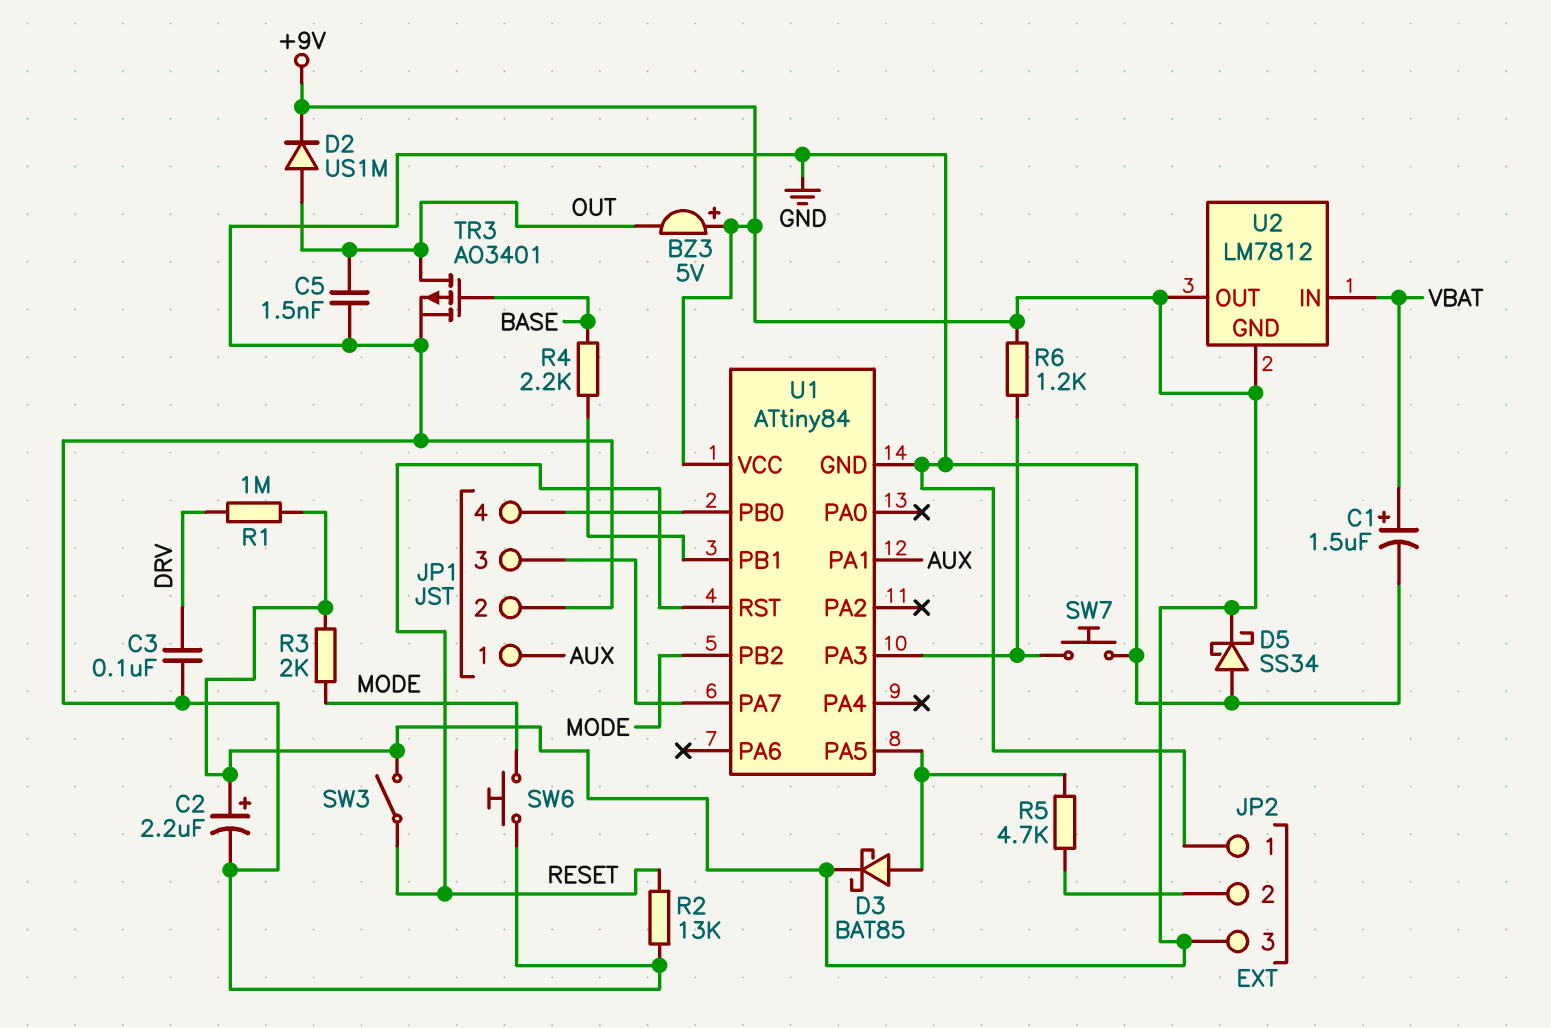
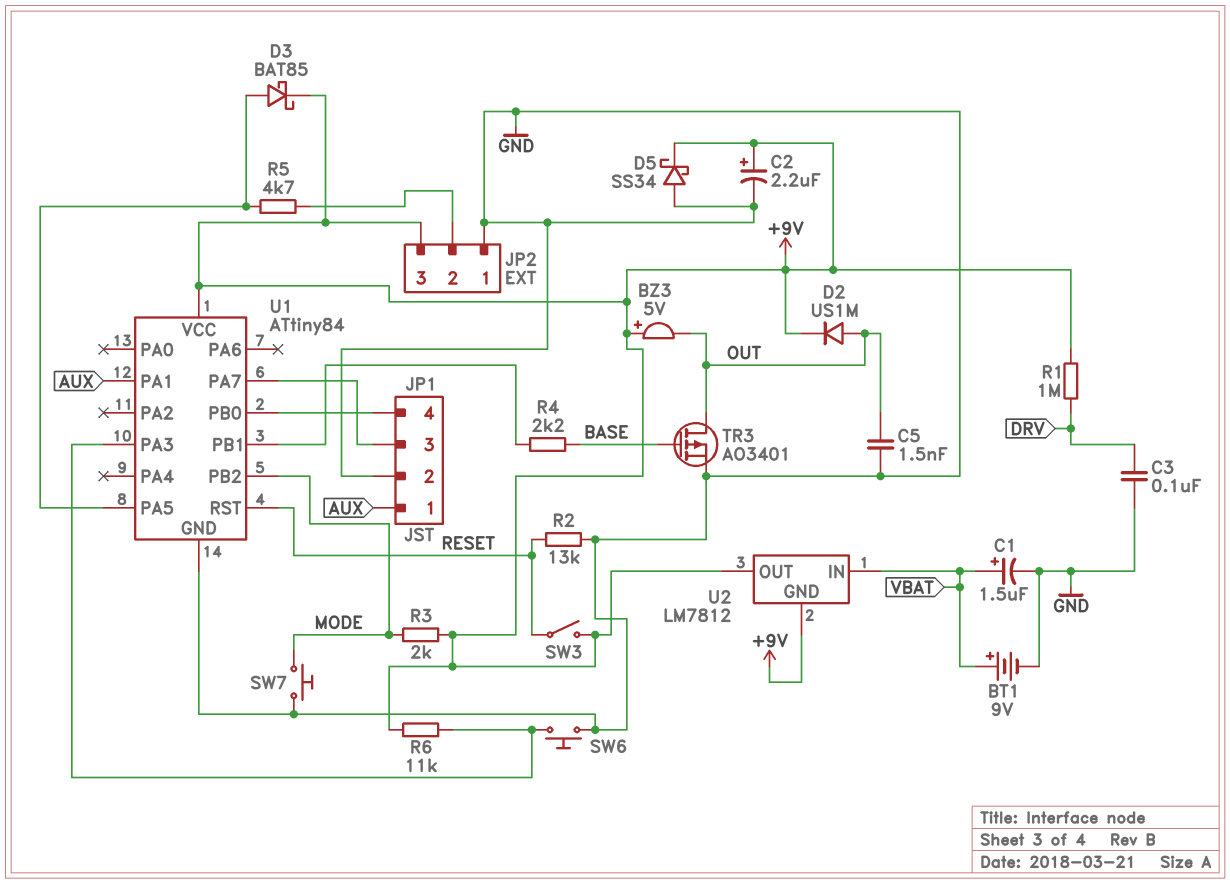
BT1: none -> 9V (plus VBAT, minus GND)
R6: 1.2k (+9V, U1/PA3) -> 11k (+9V, U1/PA3)
SW6: button (GND, MODE) -> button (GND, U1/PA3)
SW7: button (GND, U1/PA3) -> button (GND, MODE)

